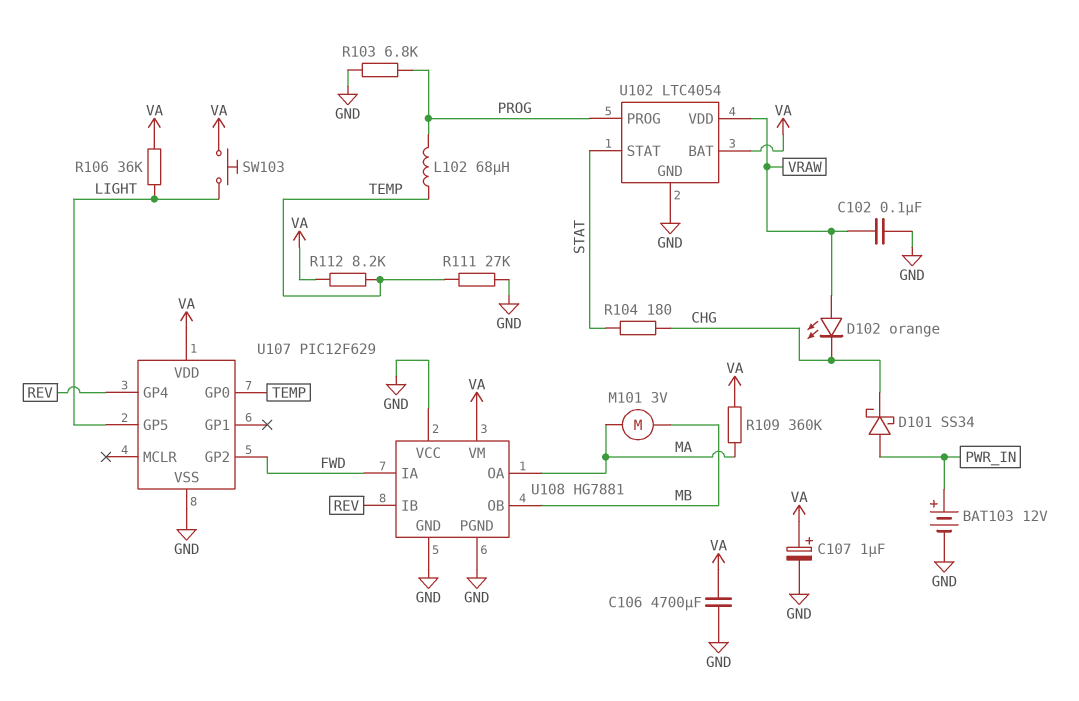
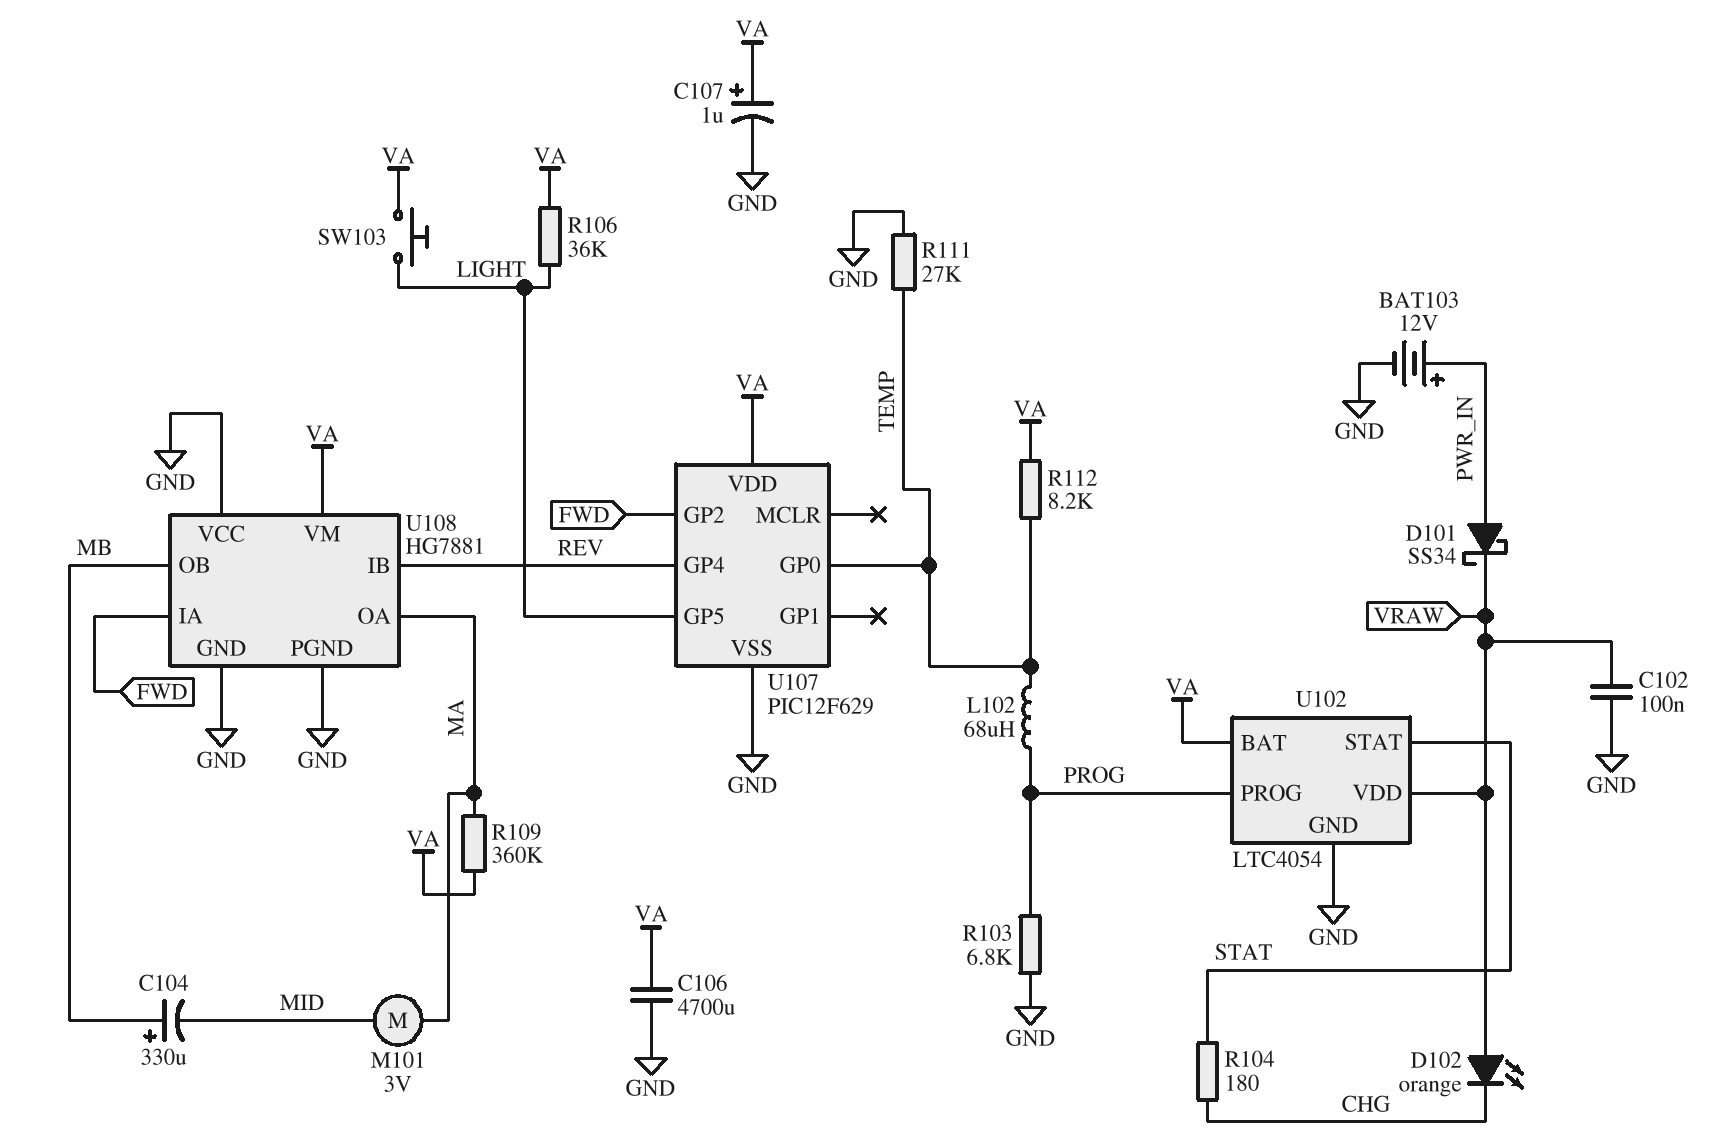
C104: none -> 330uF (plus MB, minus MID)
D101: schottky SS34 (A PWR_IN, K CHG) -> schottky SS34 (A PWR_IN, K VRAW)
M101: motor 3V (MA, MB) -> motor 3V (MA, MID)

